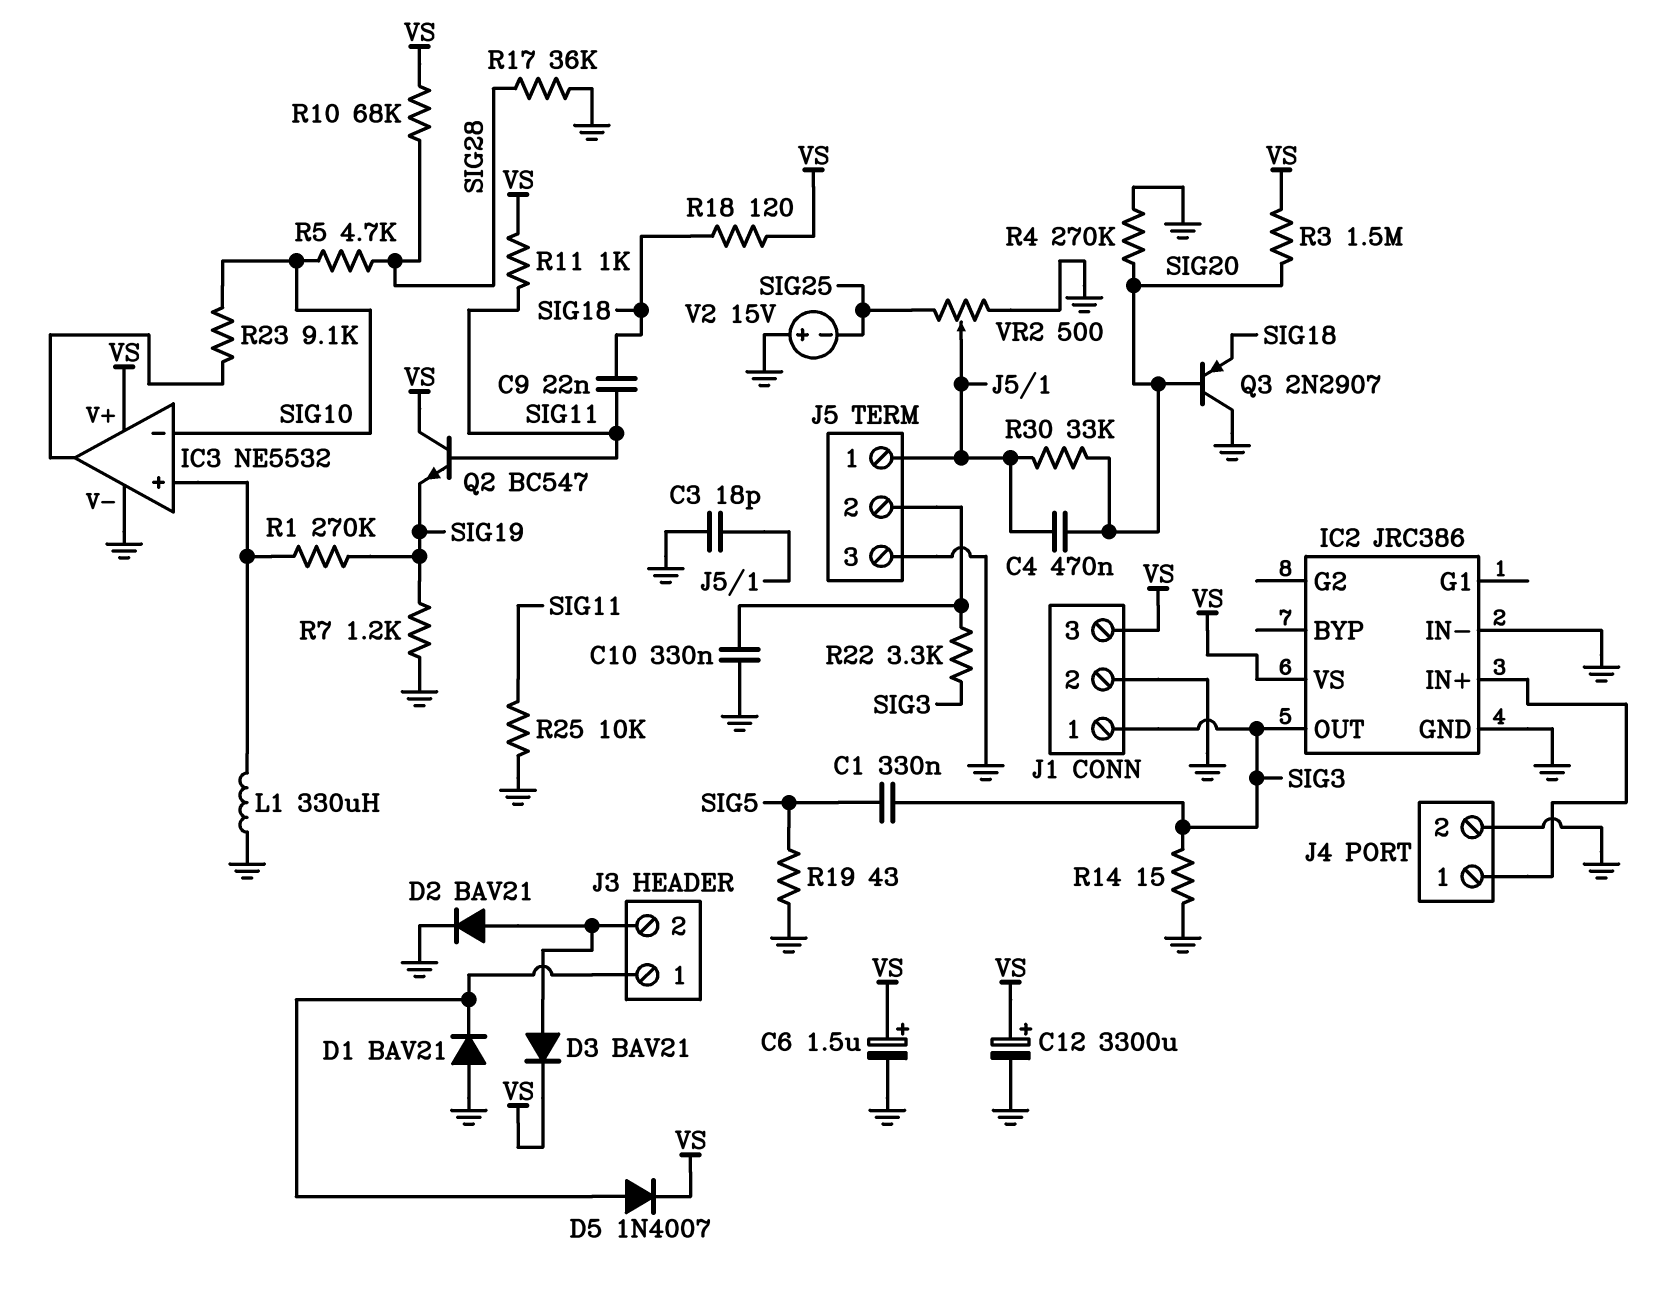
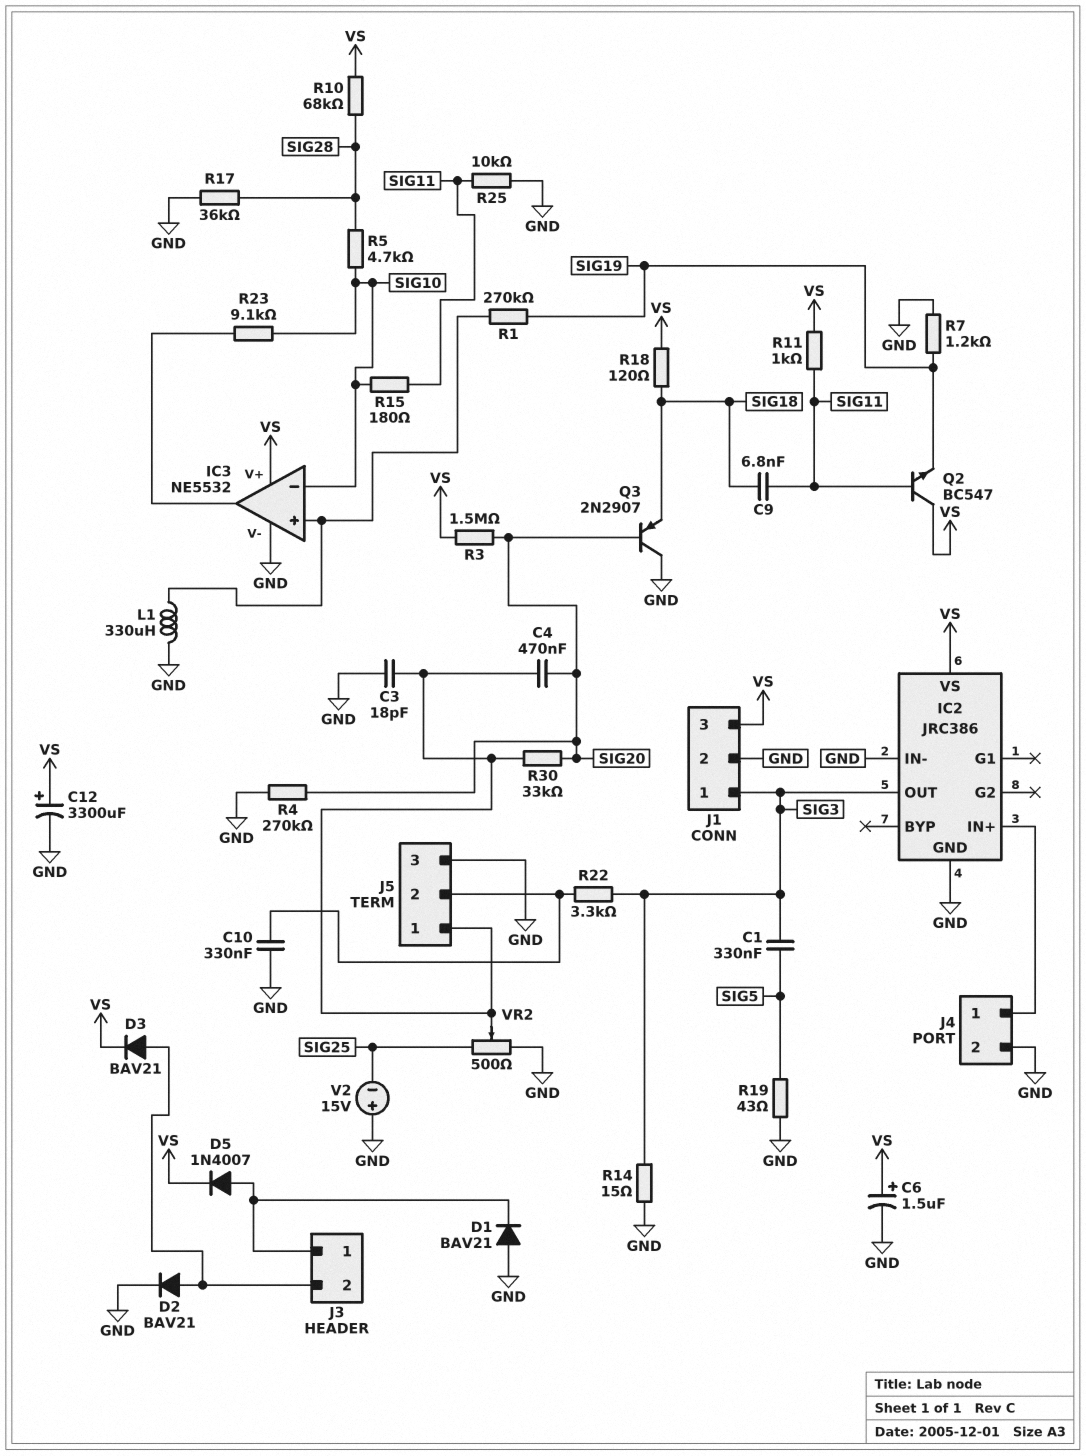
C9: 22nF (SIG11, SIG18) -> 6.8nF (SIG11, SIG18)
R15: none -> 180 (SIG10, SIG11)

